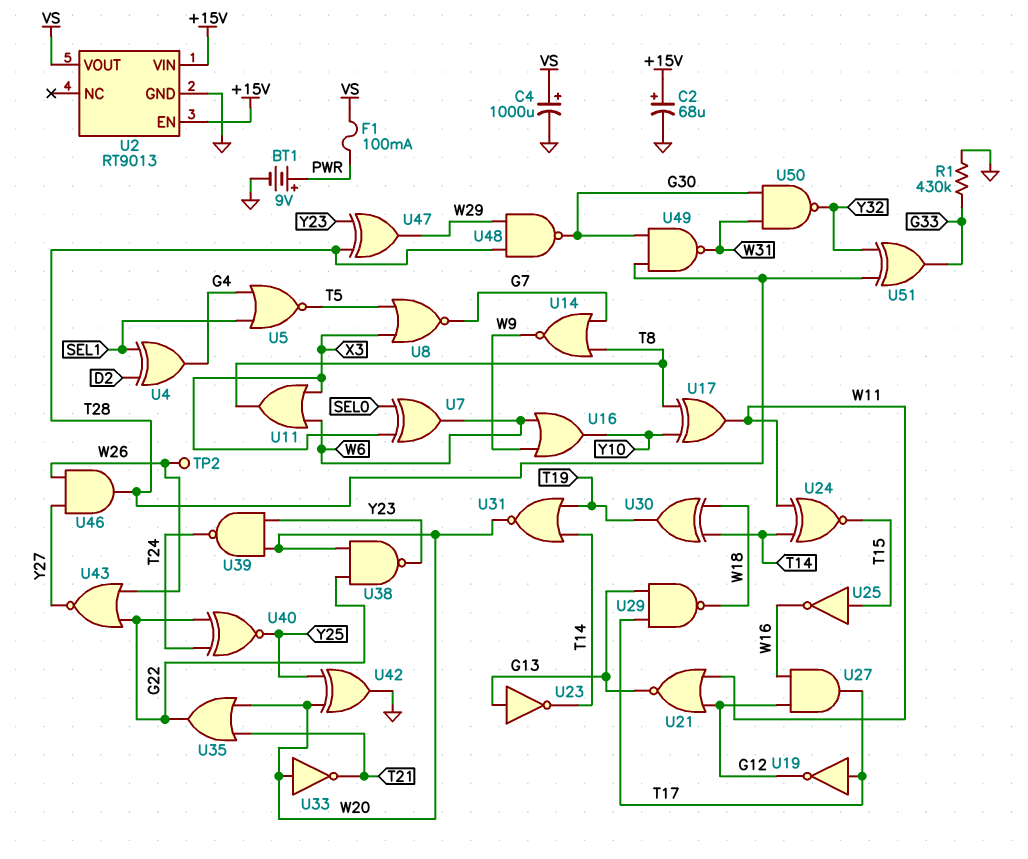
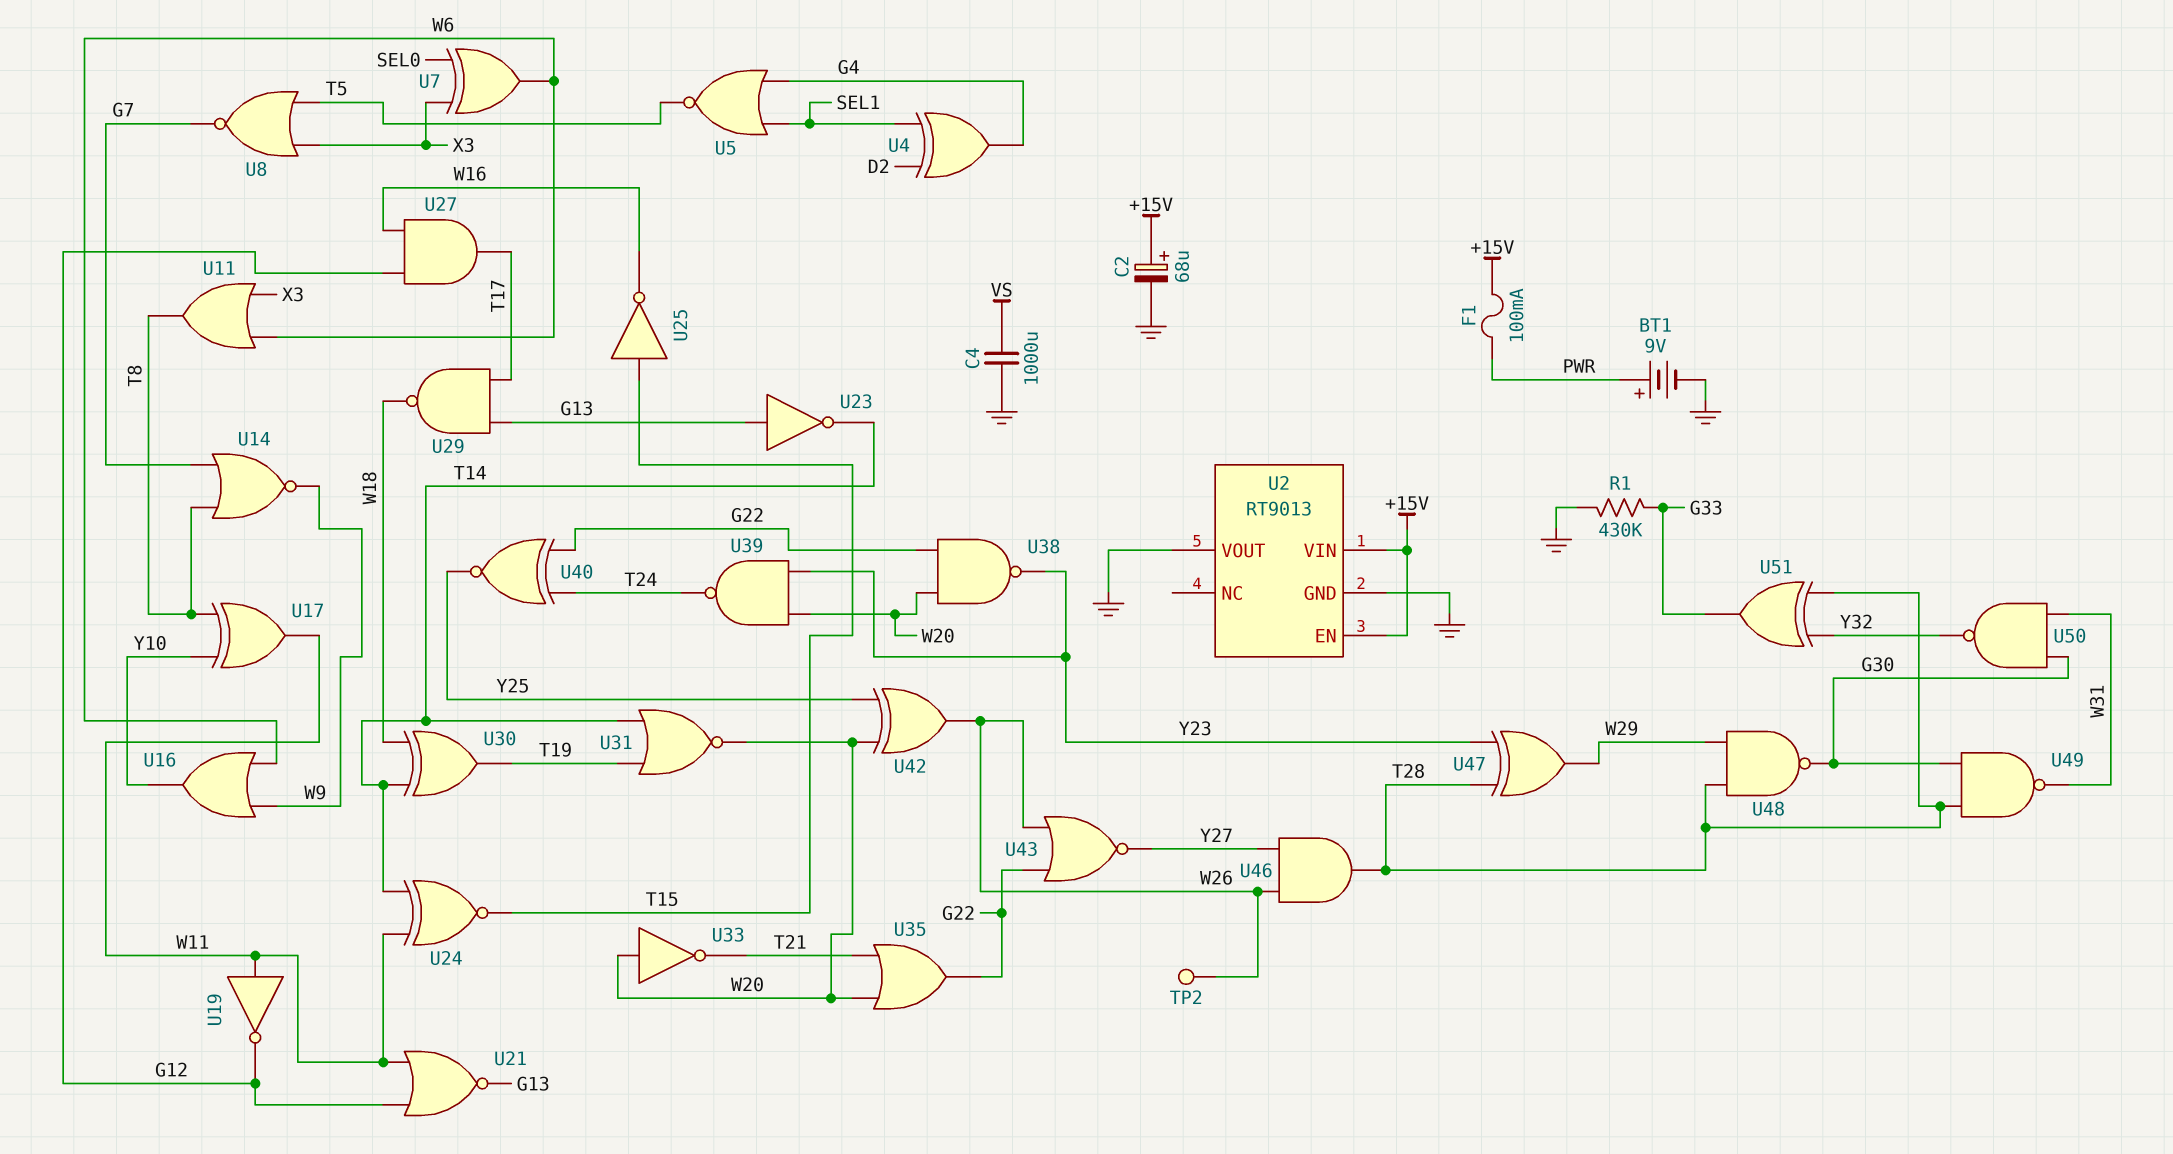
C4: 1000uF (plus VS, minus GND) -> 1000uF (GND, VS)
F1: 100mA (PWR, VS) -> 100mA (+15V, PWR)
U2 pin VOUT: VS -> GND
U19: NOT (in T17, out G12) -> NOT (in W11, out G12)
U42: XOR (in W20, in Y25, out GND) -> XOR (in W20, in Y25, out W26)

